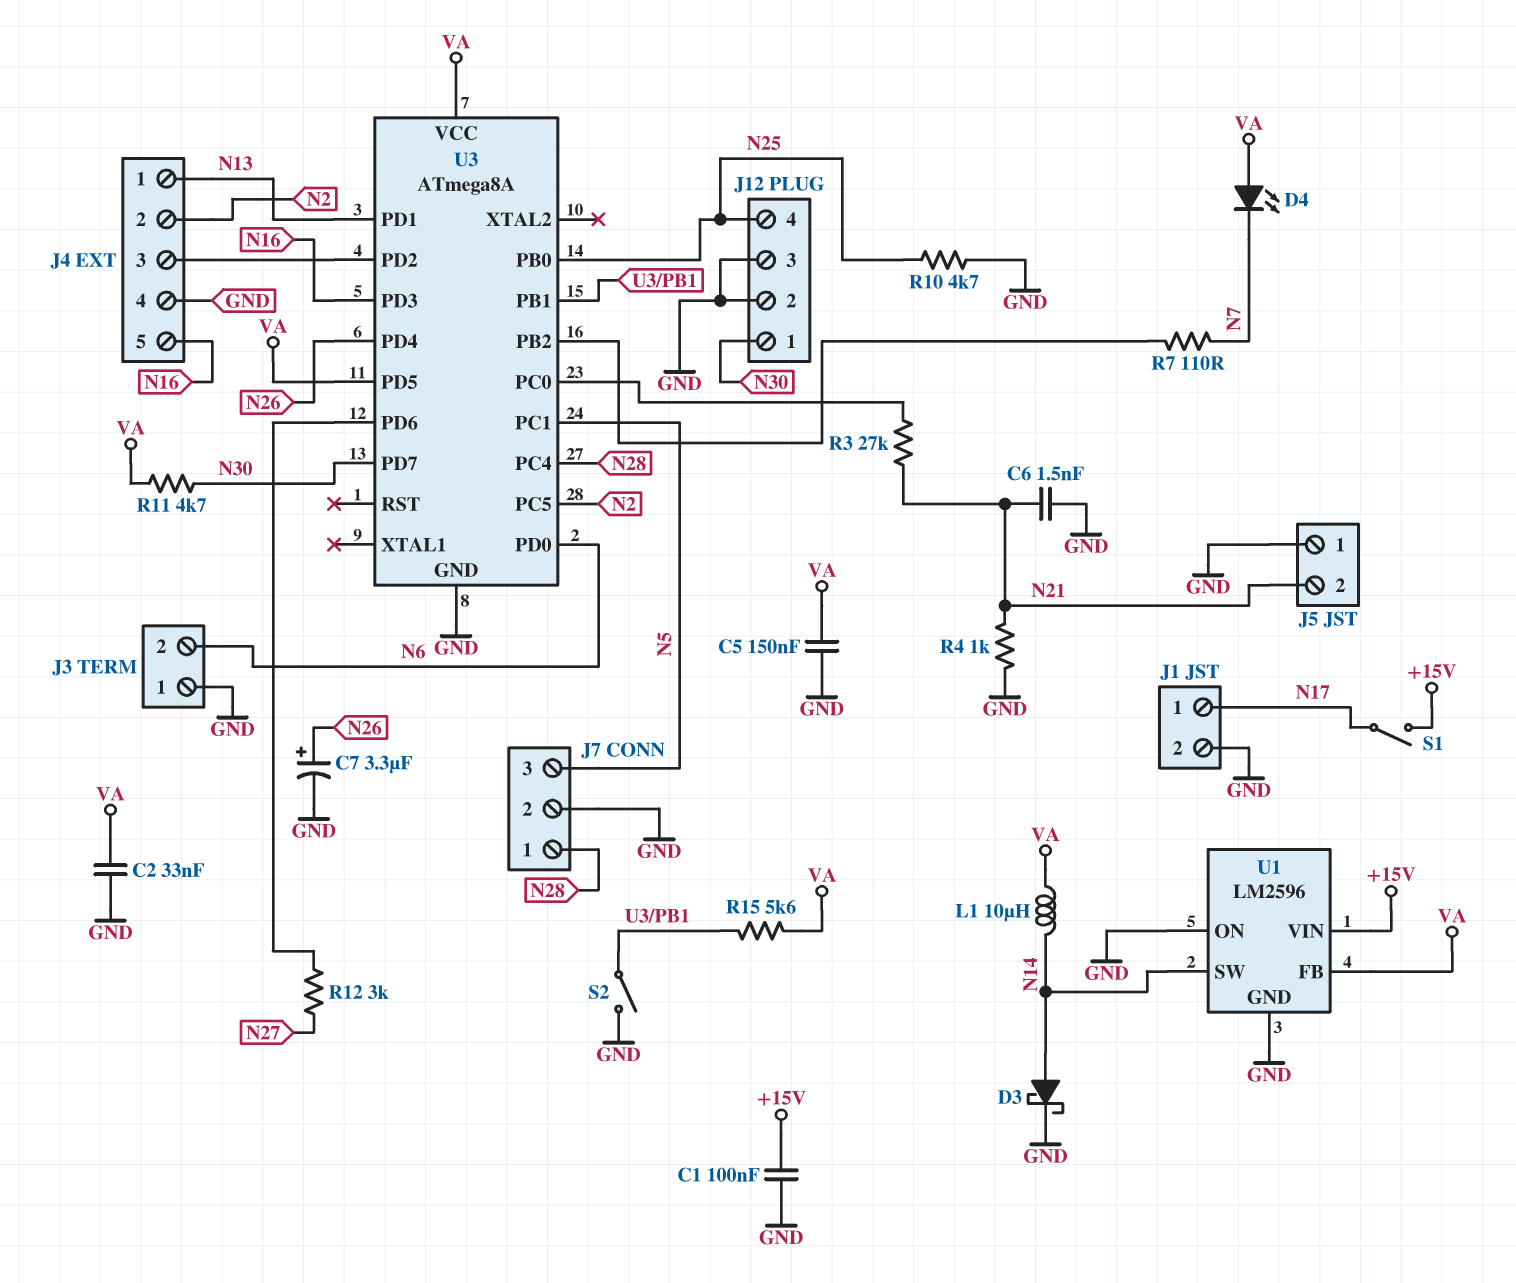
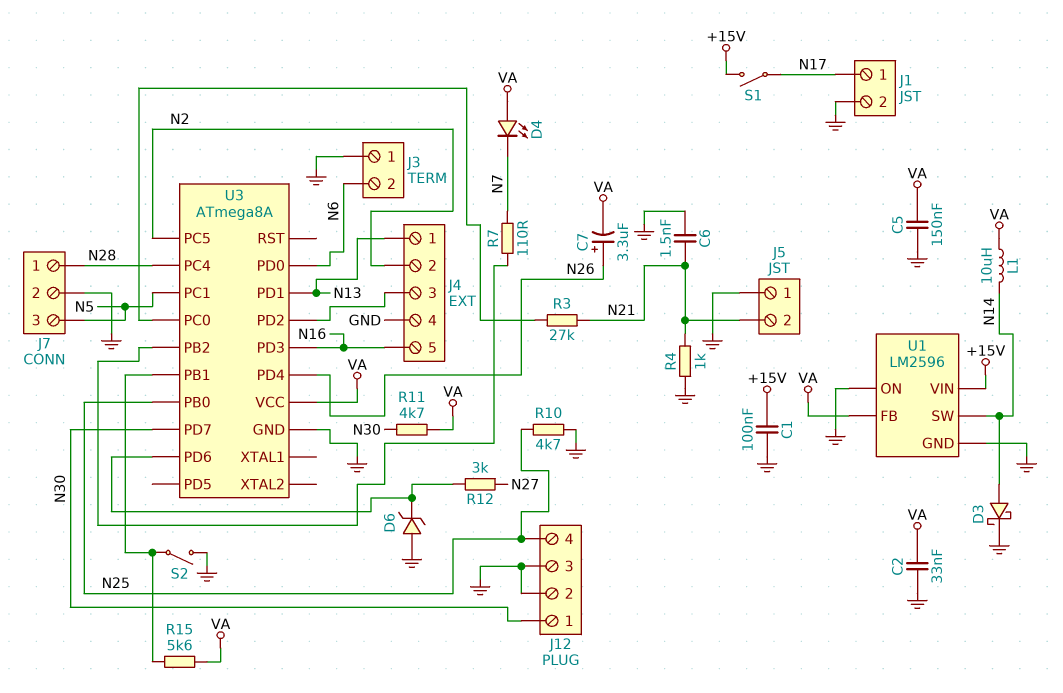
C7: 3.3uF (plus N26, minus GND) -> 3.3uF (plus N26, minus VA)
D6: none -> zener (A GND, K U3/PD6)
U3 pin PD5: VA -> none

